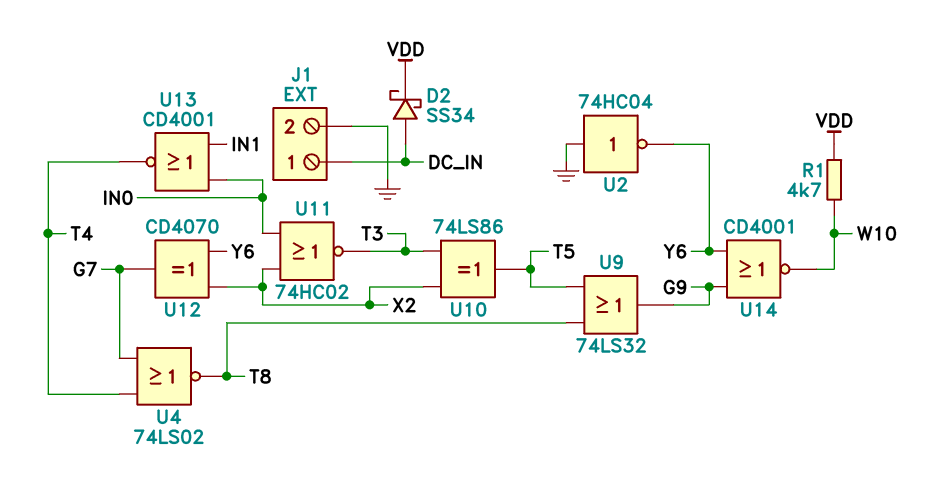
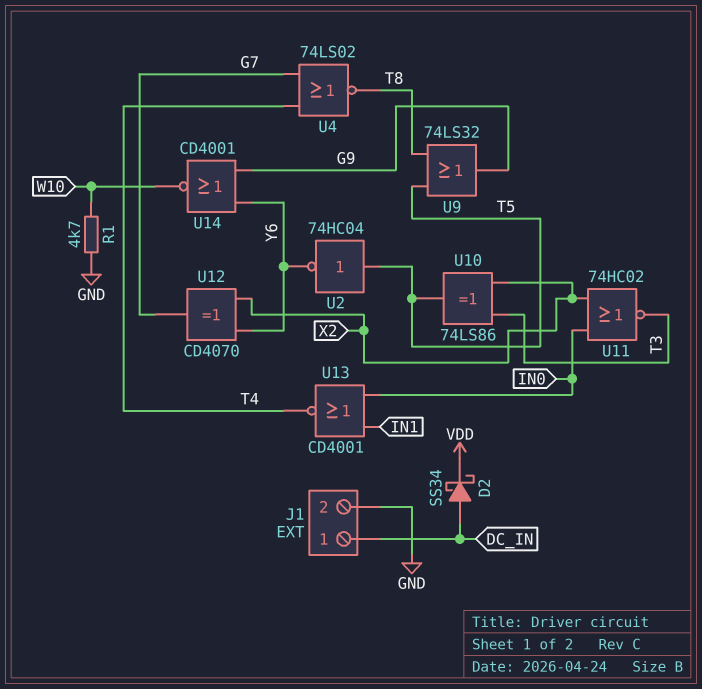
R1: 4.7k (VDD, W10) -> 4.7k (GND, W10)
U2: NOT 74HC04 (in GND, out Y6) -> NOT 74HC04 (in T5, out Y6)

